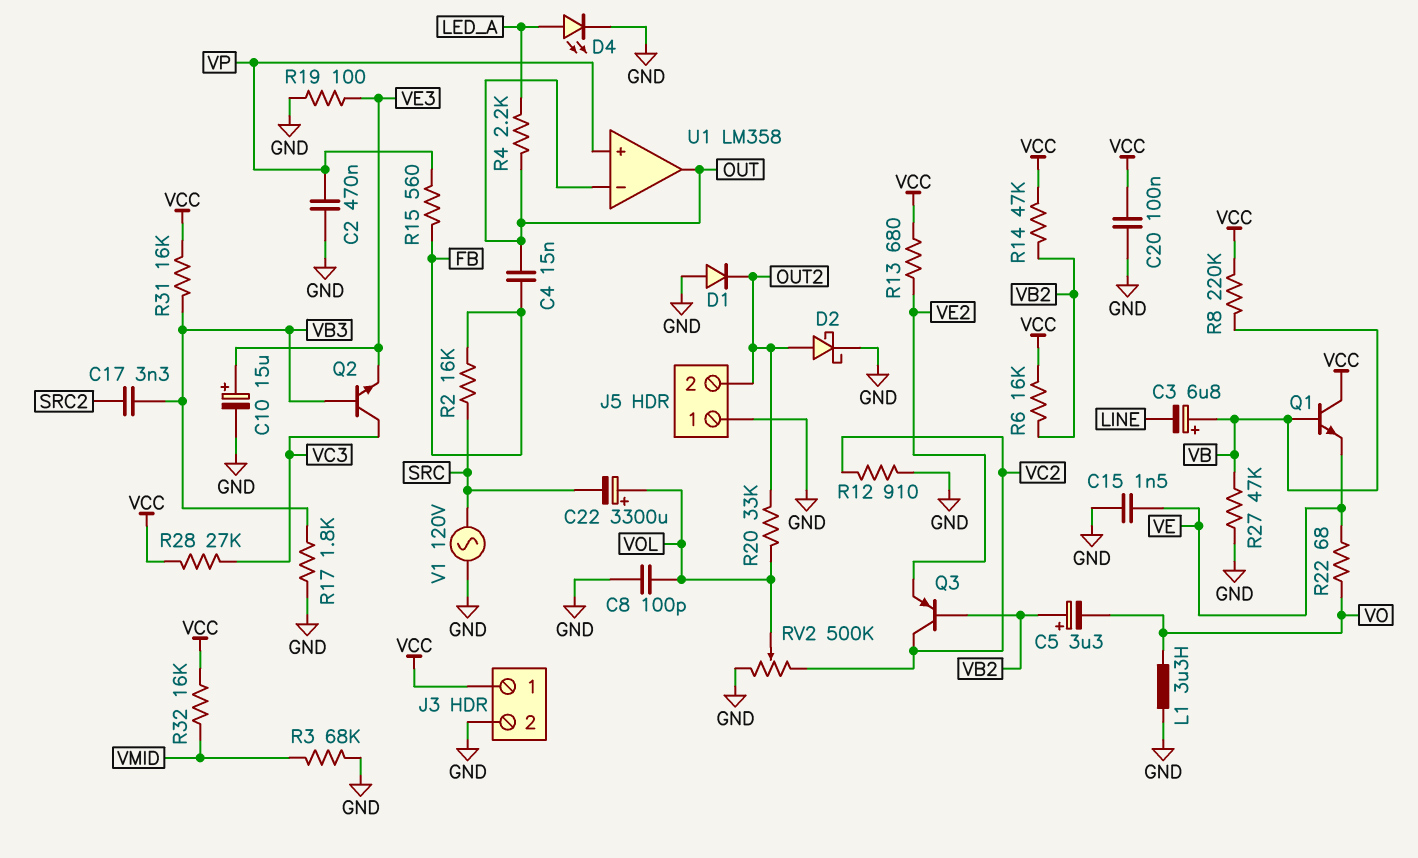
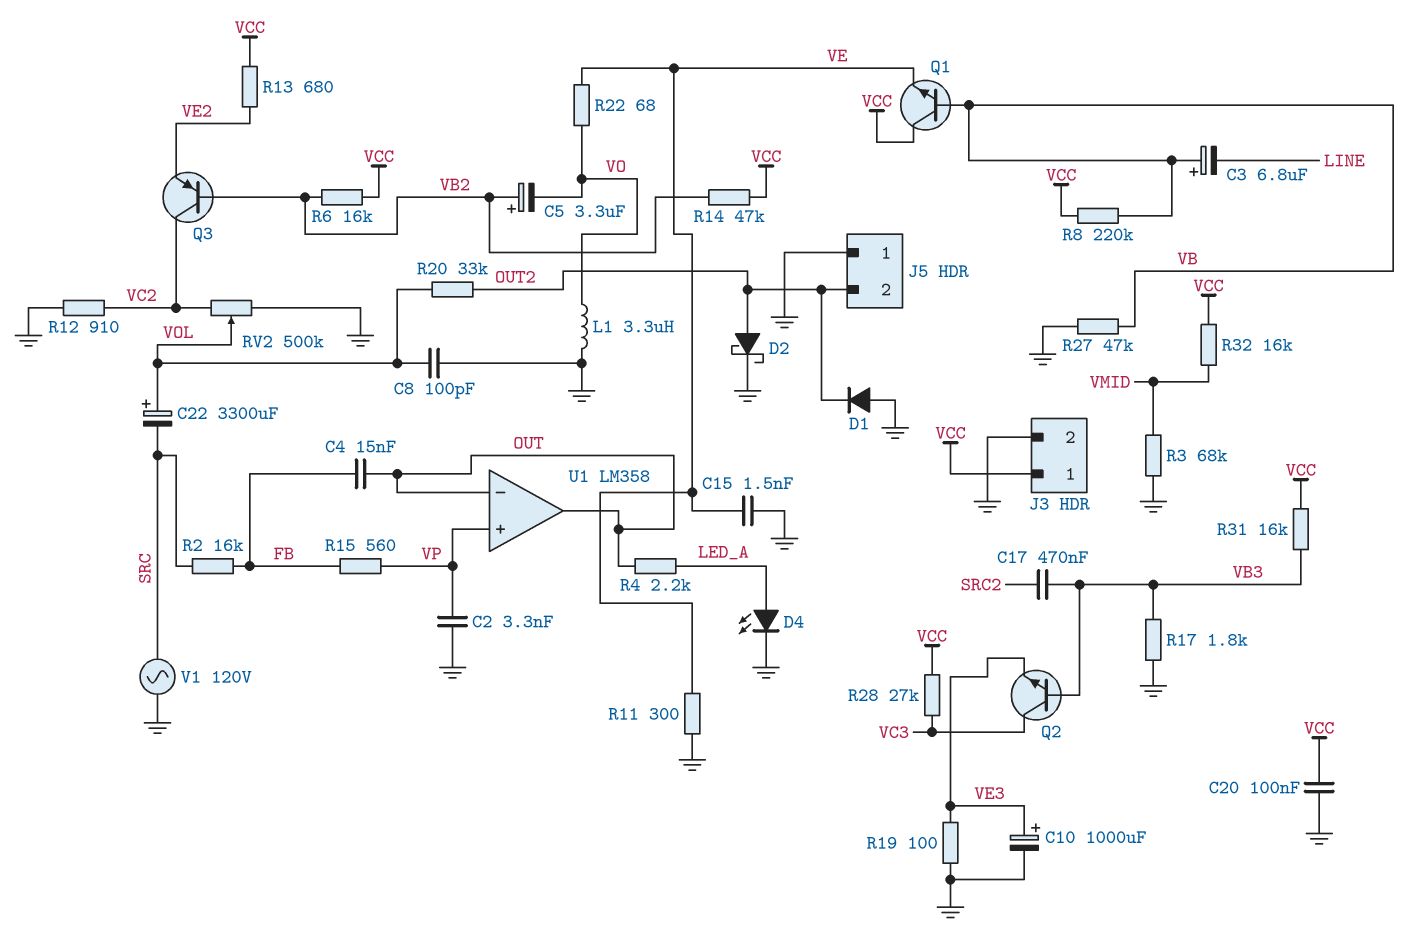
C2: 470nF (GND, VP) -> 3.3nF (GND, VP)
C10: 15uF (plus VE3, minus GND) -> 1000uF (plus VE3, minus GND)
C17: 3.3nF (SRC2, VB3) -> 470nF (SRC2, VB3)
R11: none -> 300 (GND, VE)

